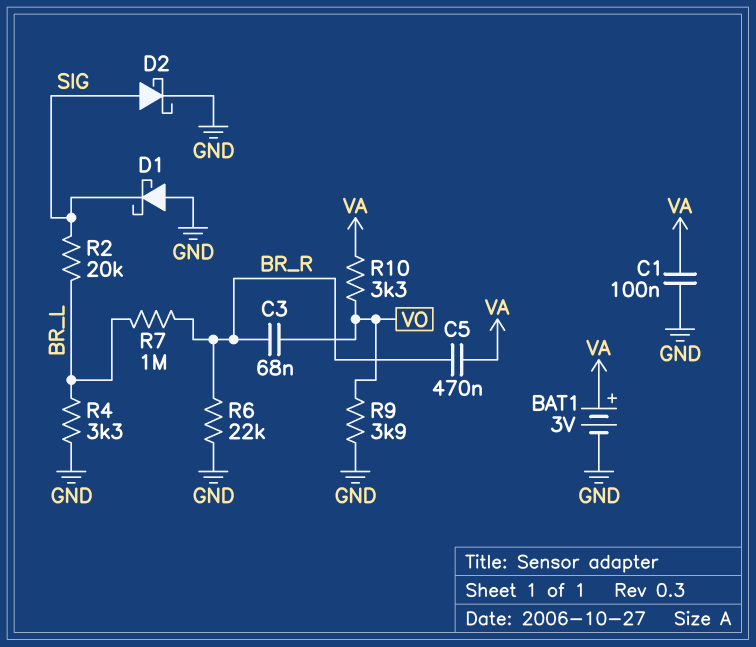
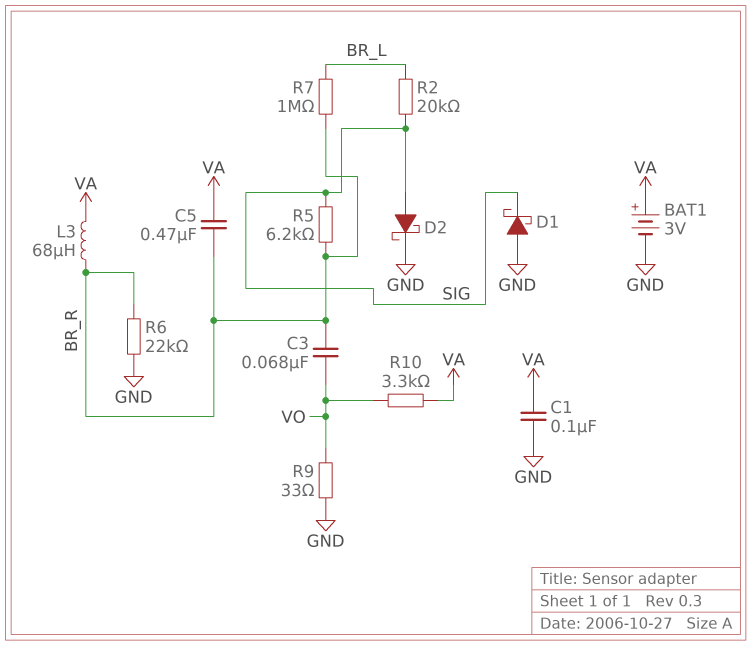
L3: none -> 68uH (BR_R, VA)
R4: 3.3k (BR_L, GND) -> none
R5: none -> 6.2k (BR_R, SIG)
R9: 3.9k (GND, VO) -> 33 (GND, VO)

